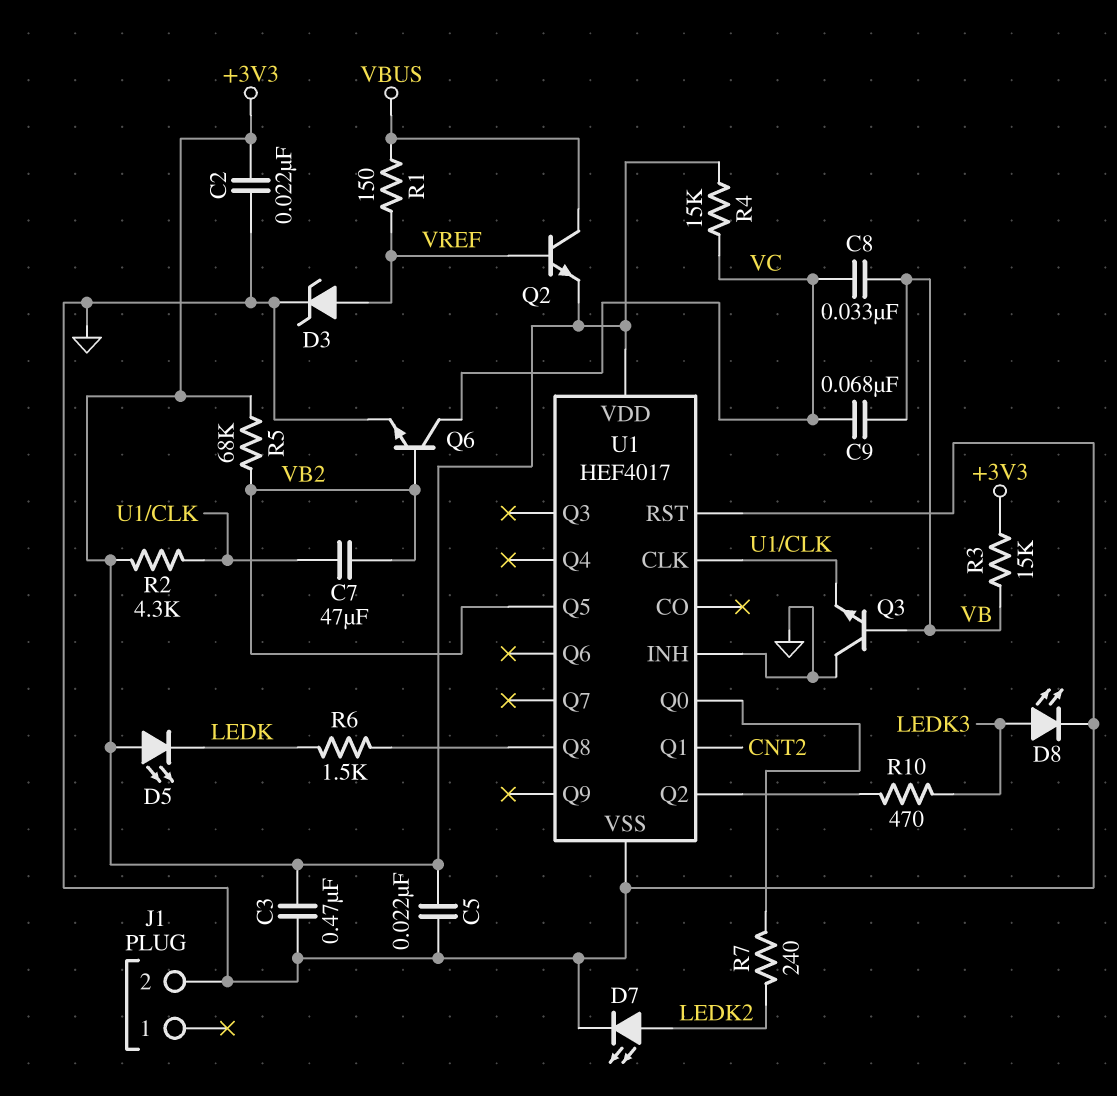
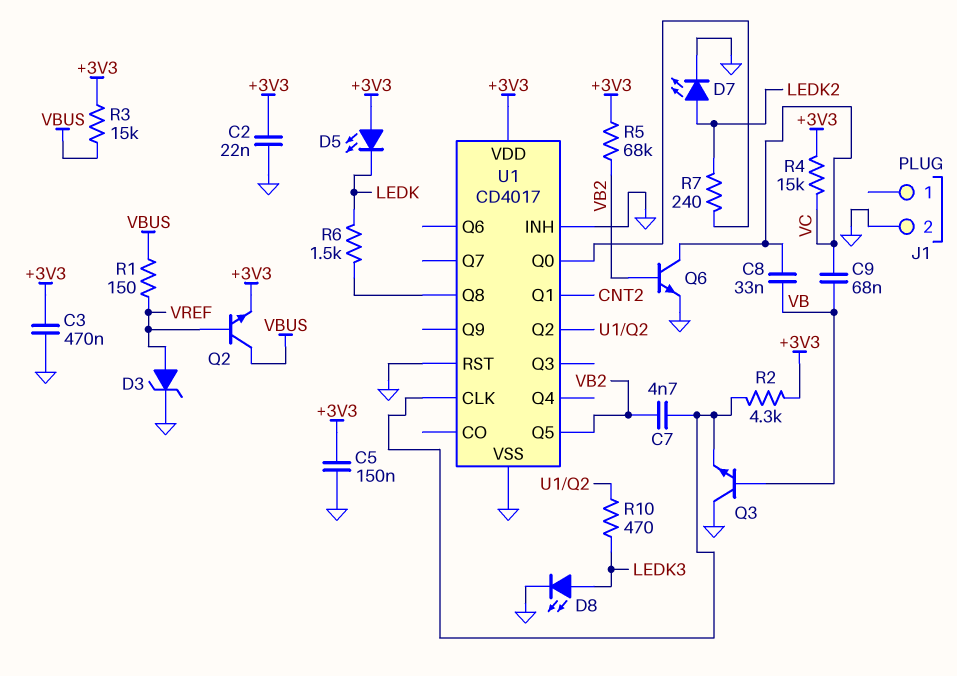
C5: 22nF (+3V3, GND) -> 150nF (+3V3, GND)
C7: 47uF (U1/CLK, VB2) -> 4.7nF (U1/CLK, VB2)
R3: 15k (+3V3, VB) -> 15k (+3V3, VBUS)
U1: HEF4017 -> CD4017

